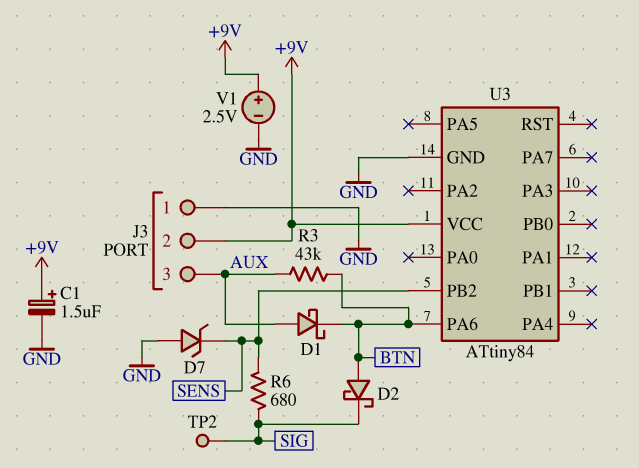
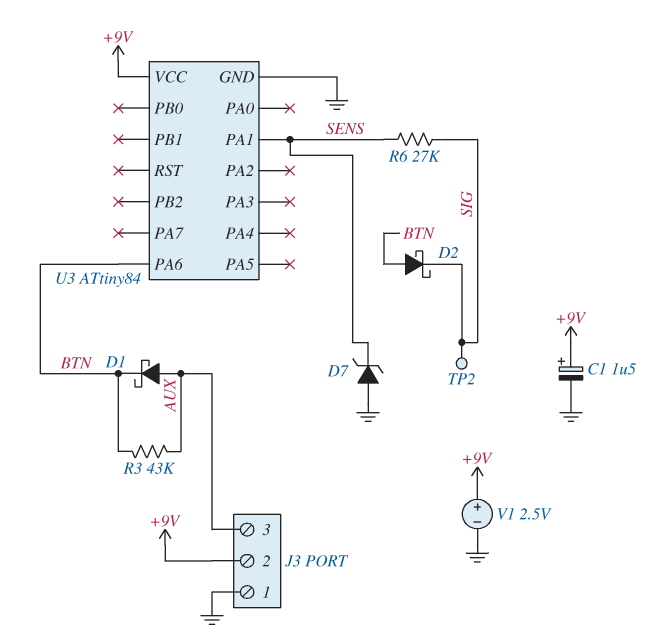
R6: 680 (SENS, SIG) -> 27k (SENS, SIG)
U3 pin PA1: none -> SENS
U3 pin PB2: SENS -> none

